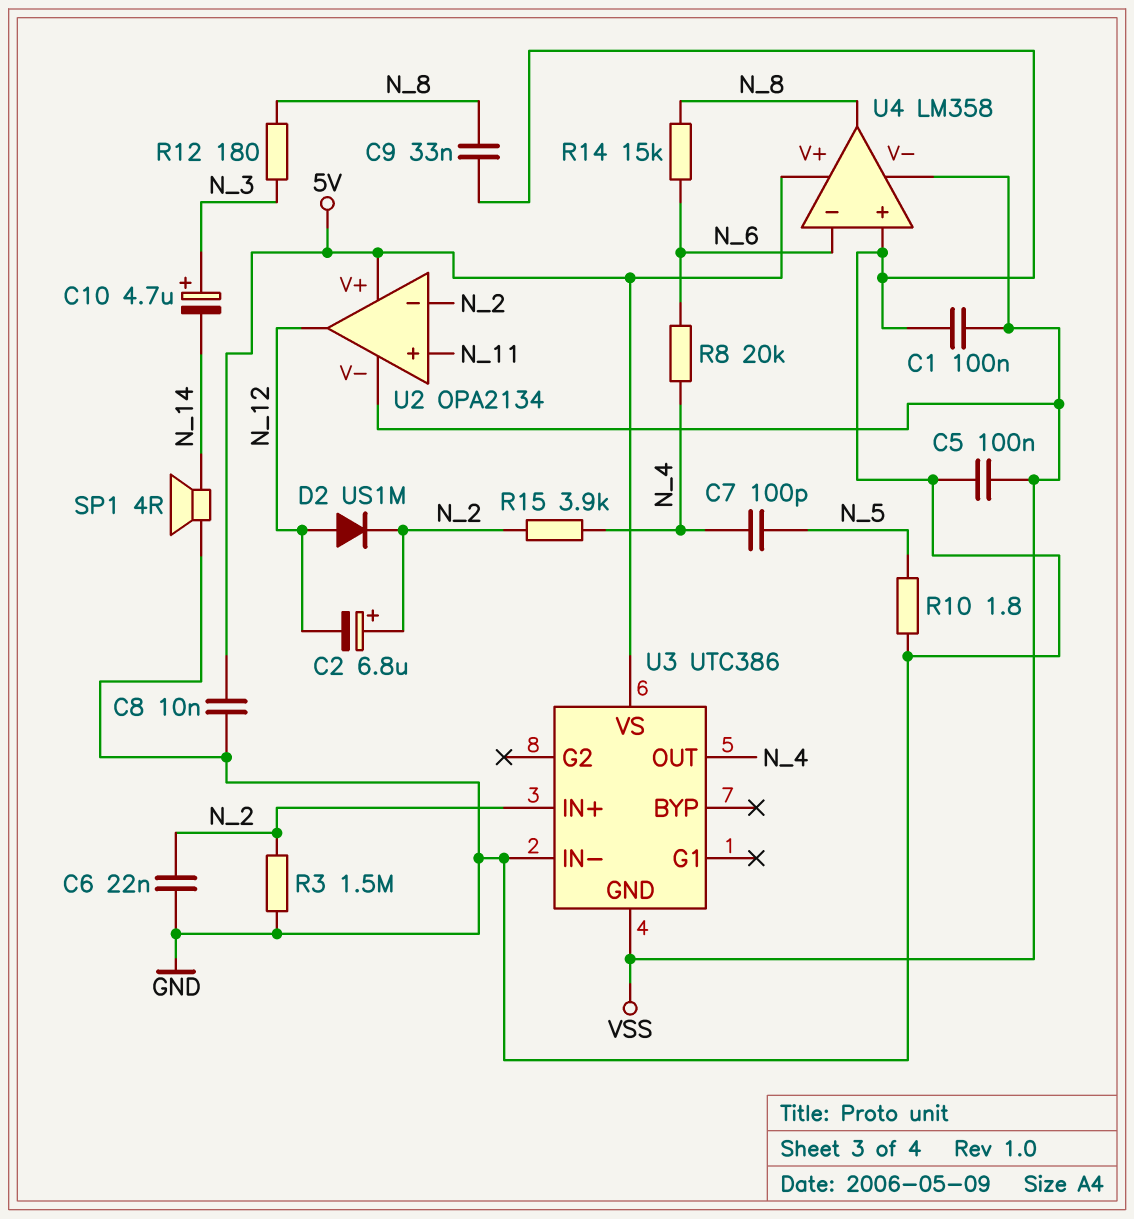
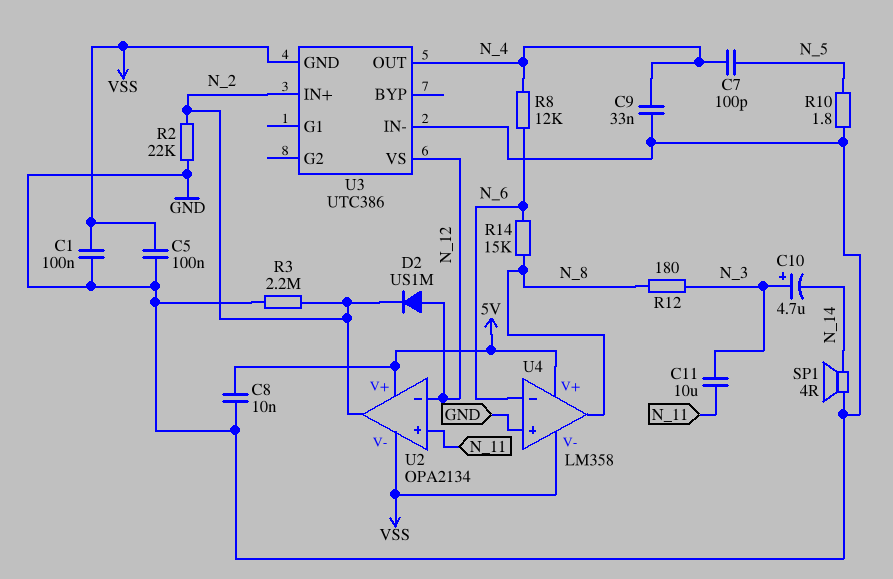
C2: 6.8uF (plus N_2, minus N_12) -> none
C6: 22nF (GND, N_2) -> none
C9: 33nF (GND, N_8) -> 33nF (GND, N_4)
C11: none -> 10uF (N_3, N_11)
R2: none -> 22k (GND, N_2)
R3: 1.5M (GND, N_2) -> 2.2M (GND, N_2)
R8: 20k (N_4, N_6) -> 12k (N_4, N_6)
R15: 3.9k (N_2, N_4) -> none
U2 pin in-: N_2 -> N_12
U2 pin out: N_12 -> N_2
U3 pin VS: 5V -> N_12

